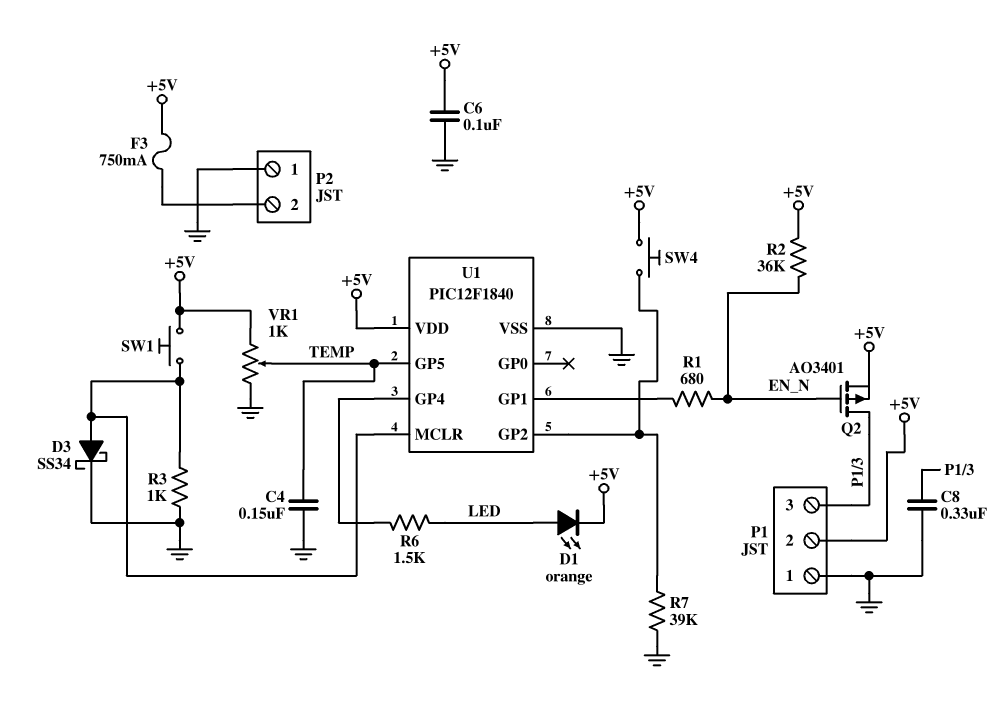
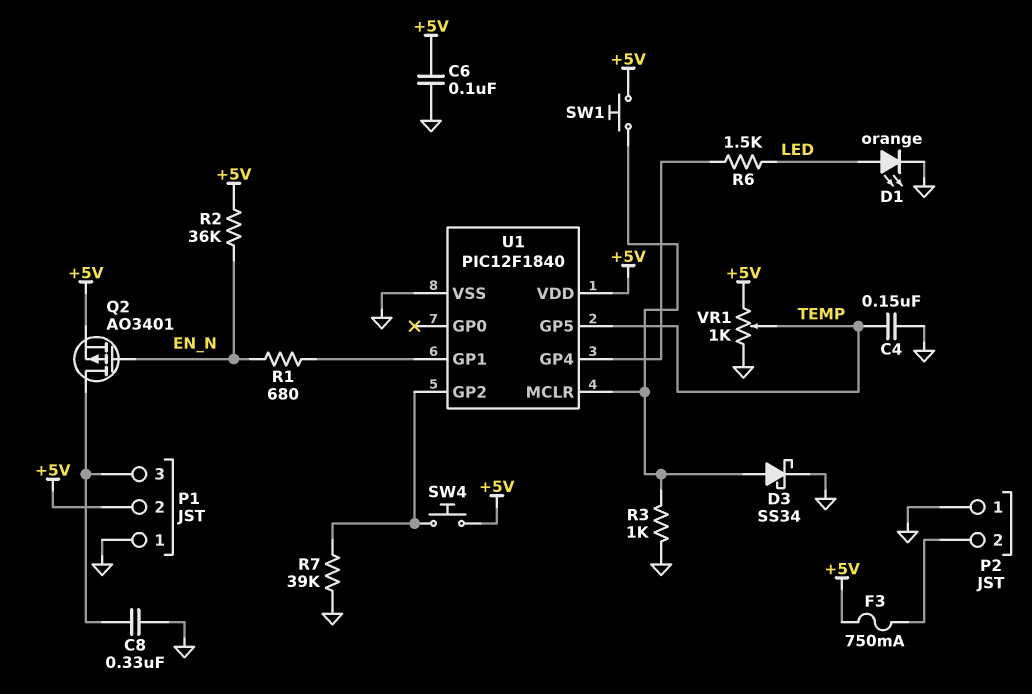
D1: LED orange (A LED, K +5V) -> LED orange (A LED, K GND)

